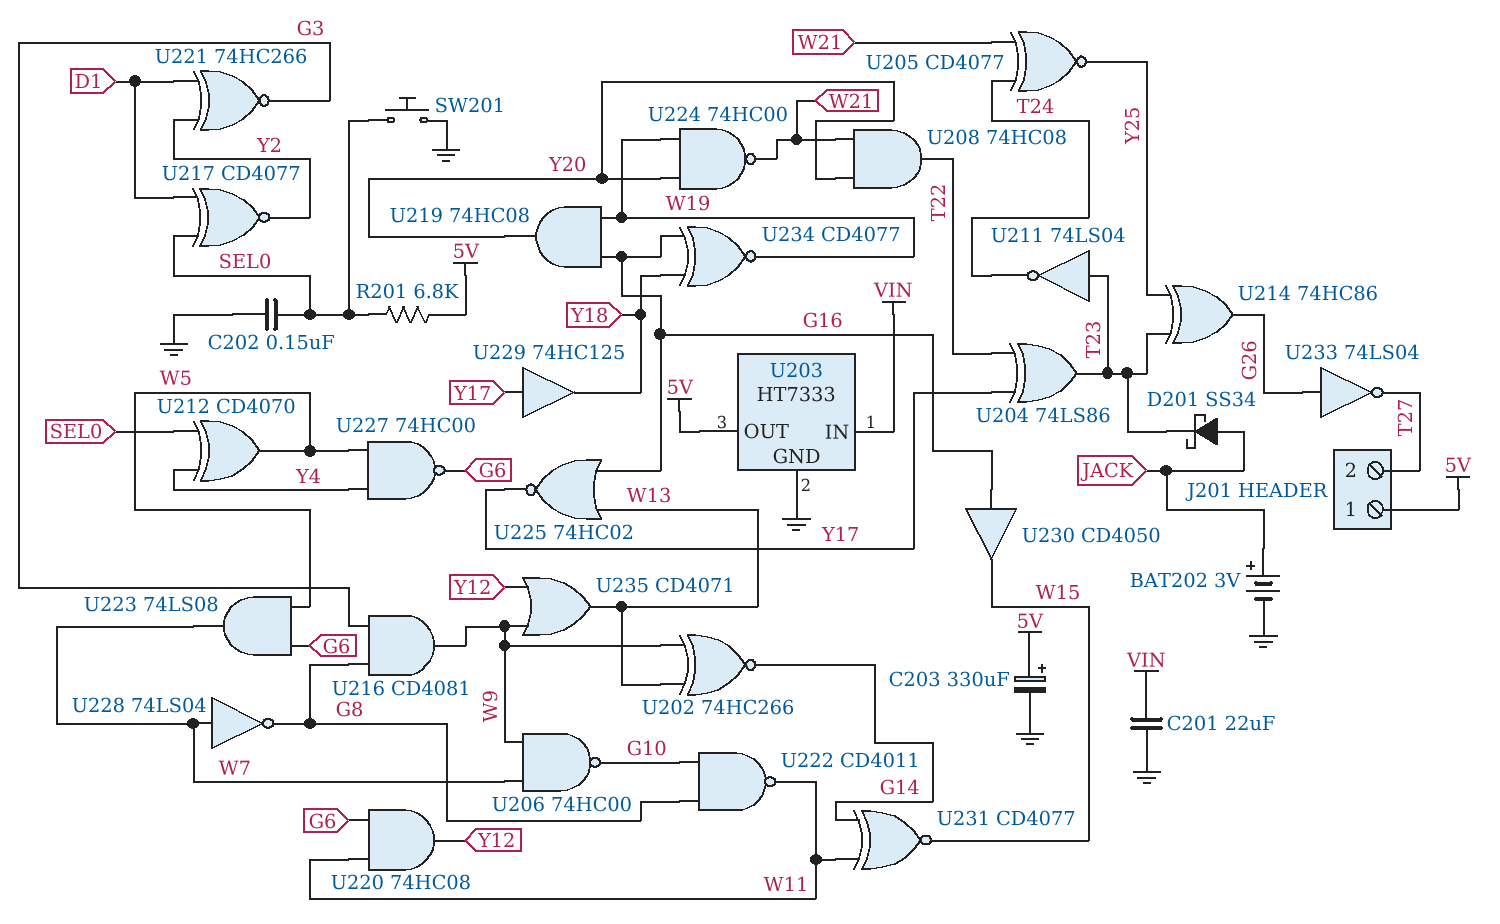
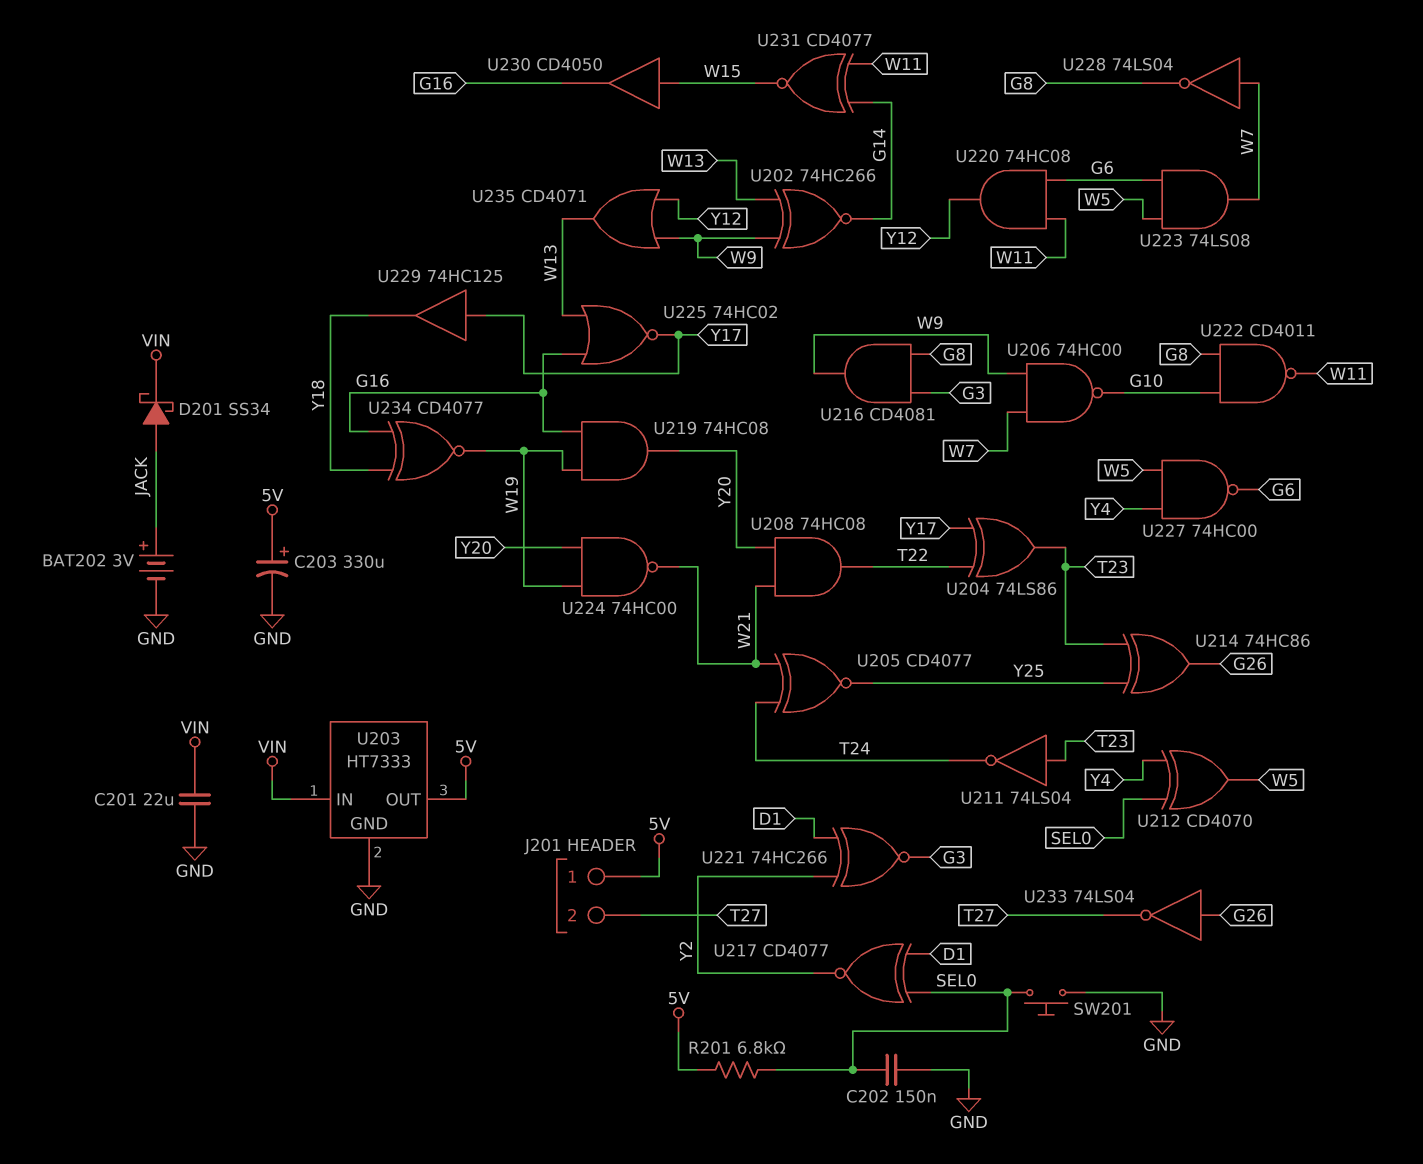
D201: schottky SS34 (A JACK, K T23) -> schottky SS34 (A JACK, K VIN)
U230: buffer CD4050 (in G16, out W15) -> buffer CD4050 (in W15, out G16)

